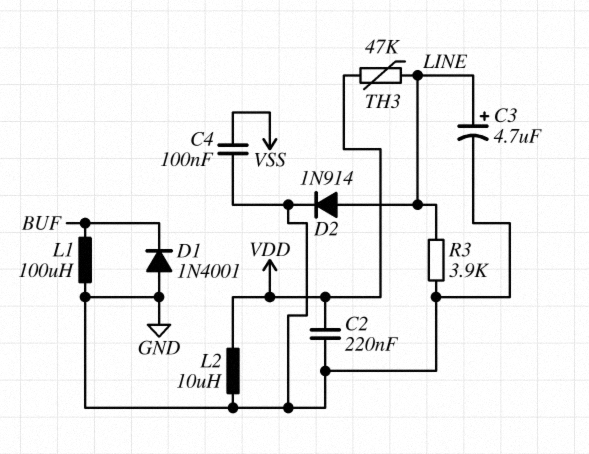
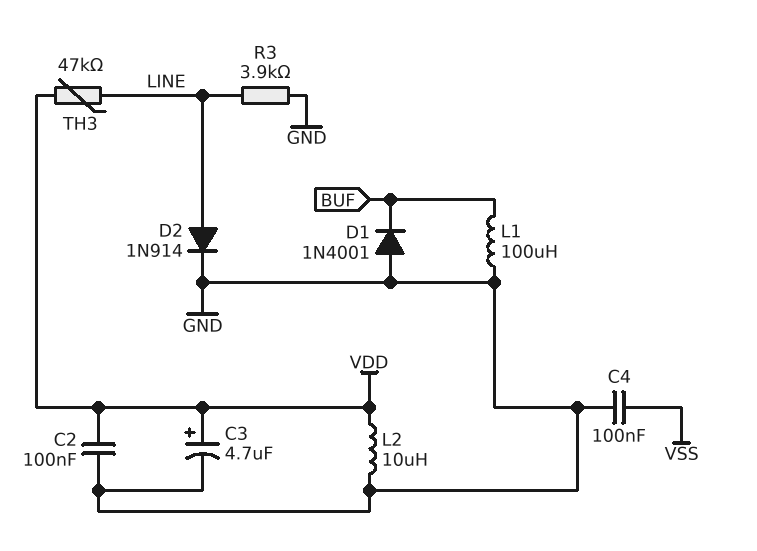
C2: 220nF (GND, VDD) -> 100nF (GND, VDD)
C3: 4.7uF (plus LINE, minus GND) -> 4.7uF (plus VDD, minus GND)

